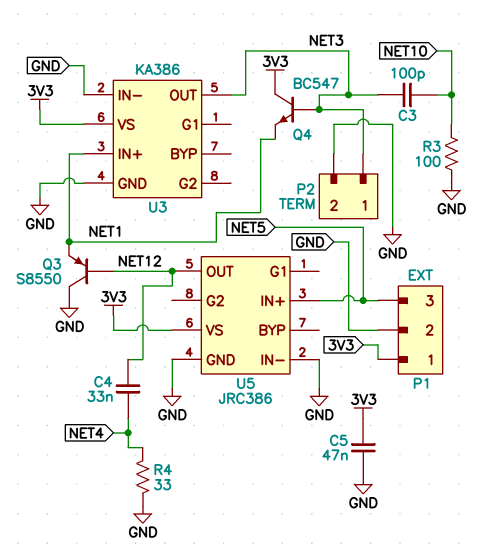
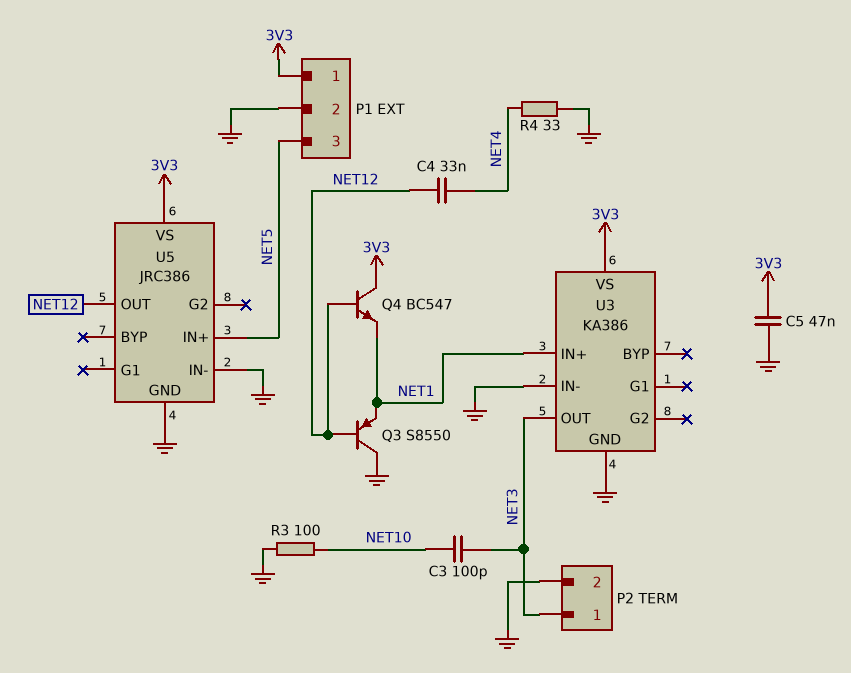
Q4: NPN BC547 (B NET3, C 3V3, E NET1) -> NPN BC547 (B NET12, C 3V3, E NET1)

